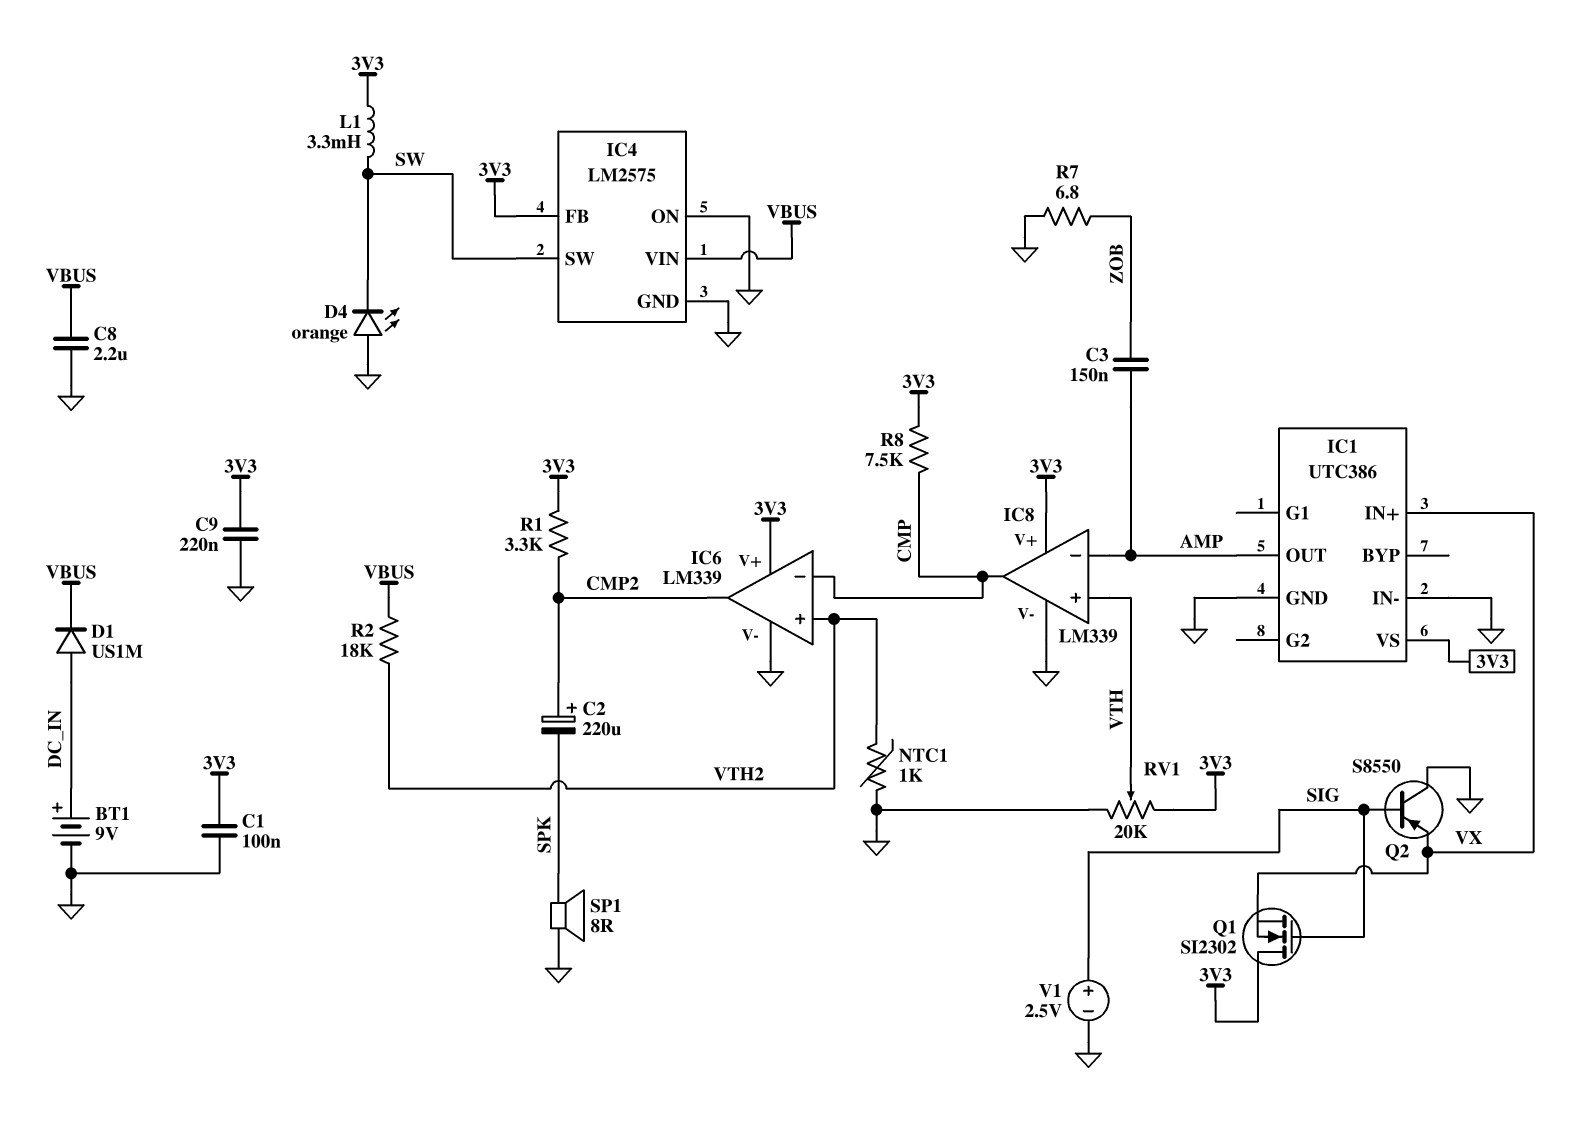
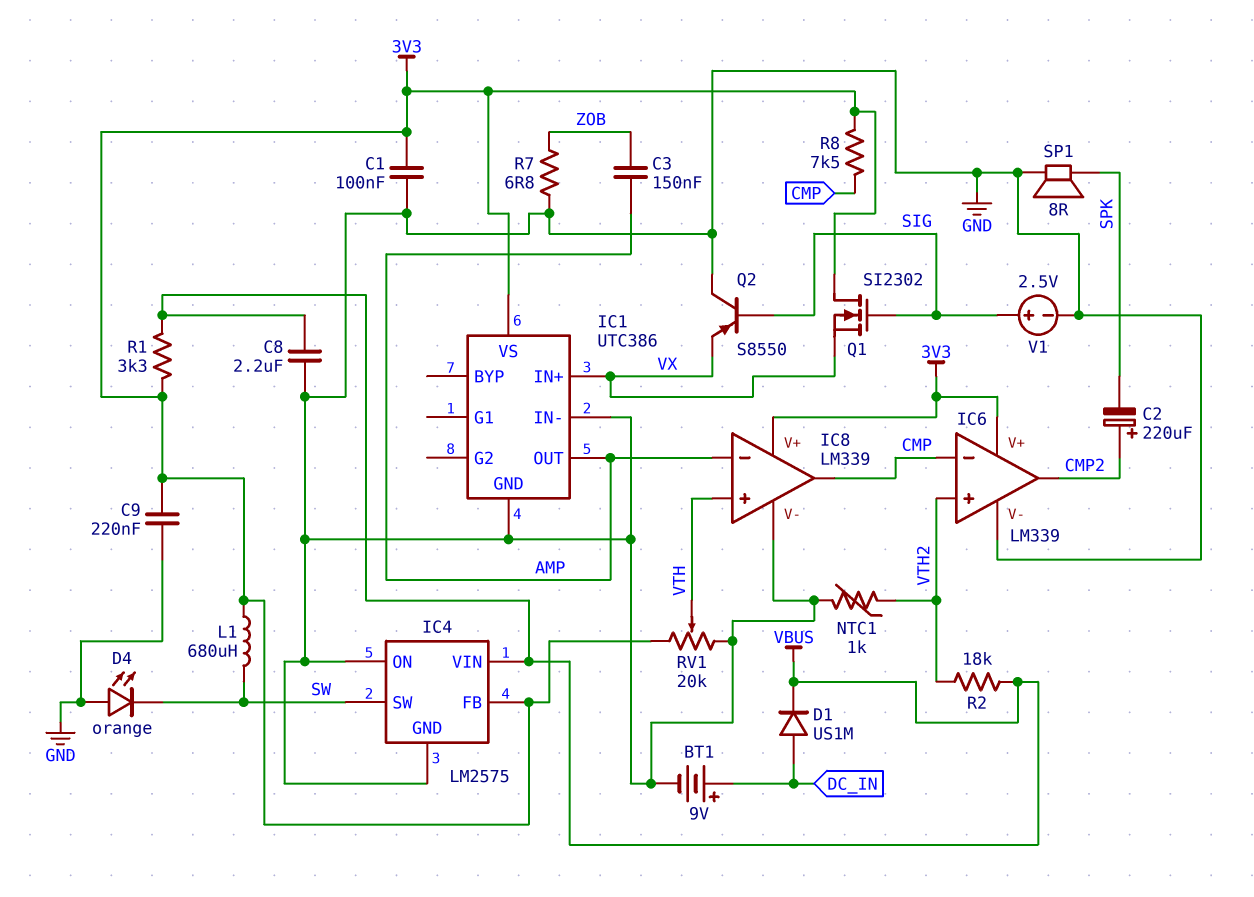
L1: 3.3mH (3V3, SW) -> 680uH (3V3, SW)
R1: 3.3k (3V3, CMP2) -> 3.3k (3V3, VBUS)

